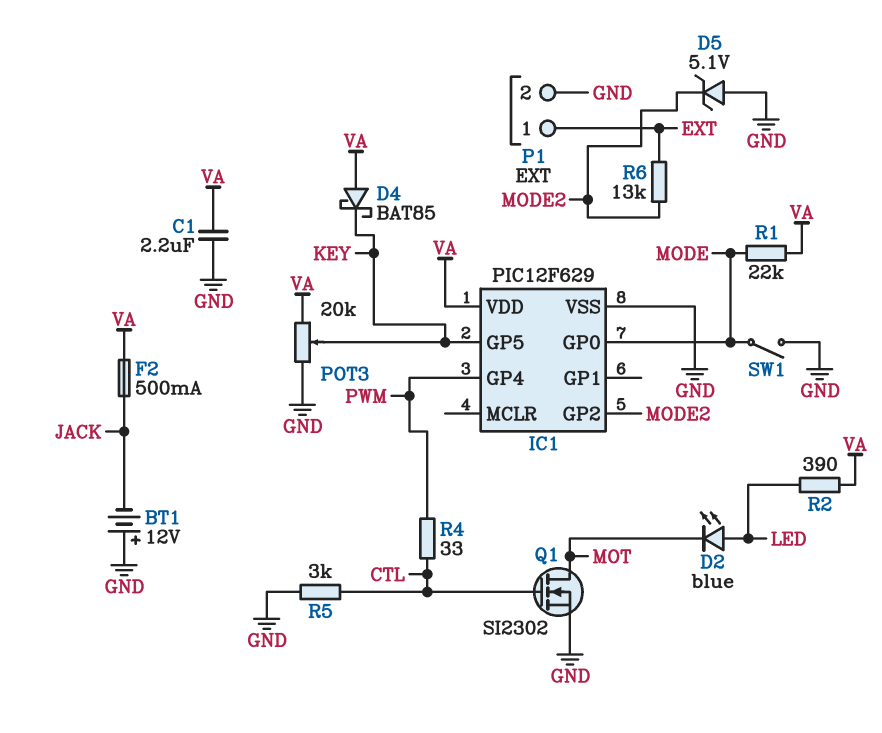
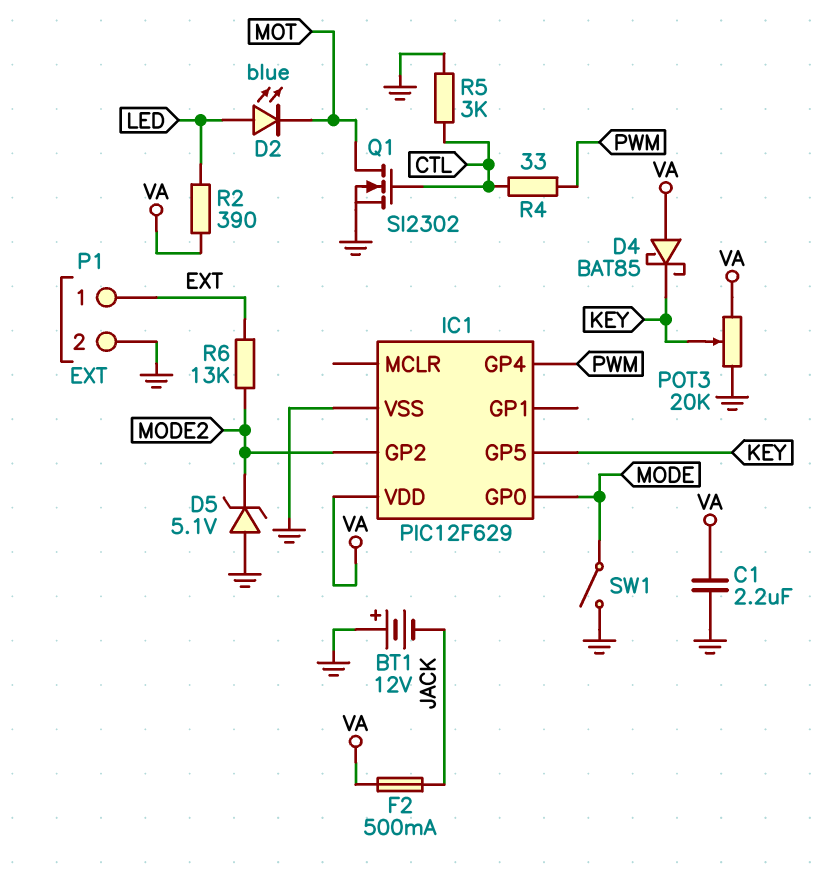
R1: 22k (MODE, VA) -> none

